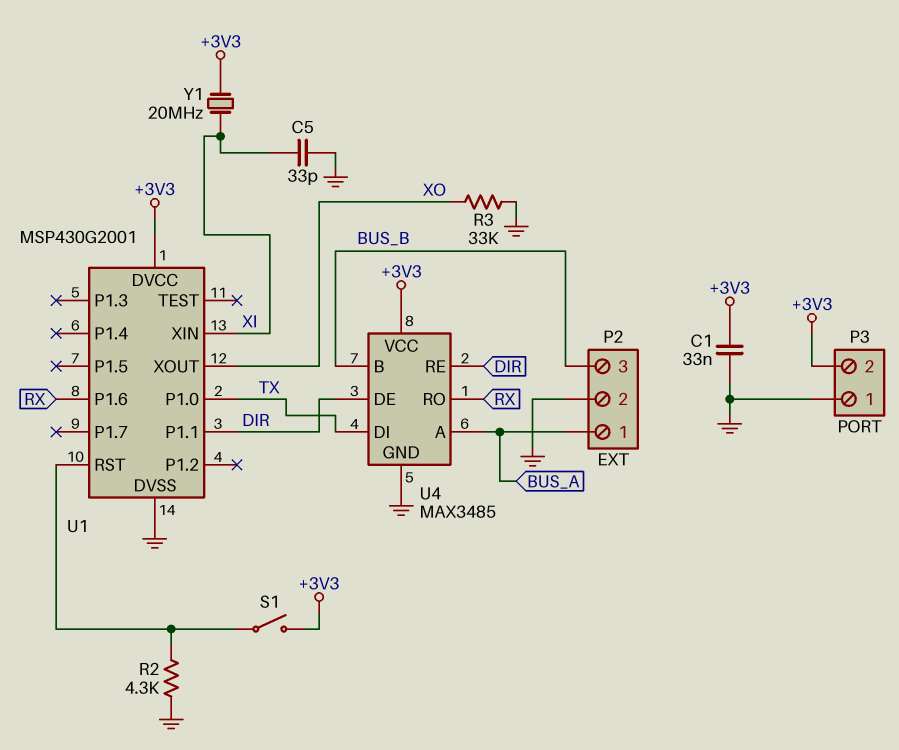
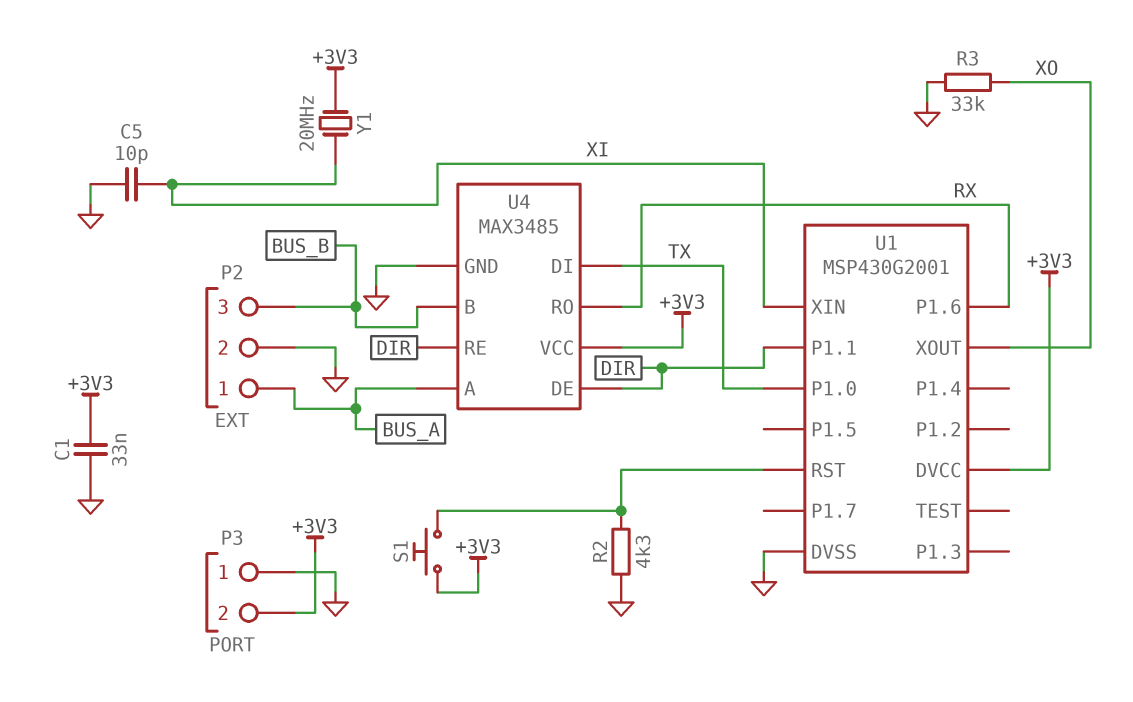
C5: 33pF (GND, XI) -> 10pF (GND, XI)
S1: switch (+3V3, U1/RST) -> button (+3V3, U1/RST)

